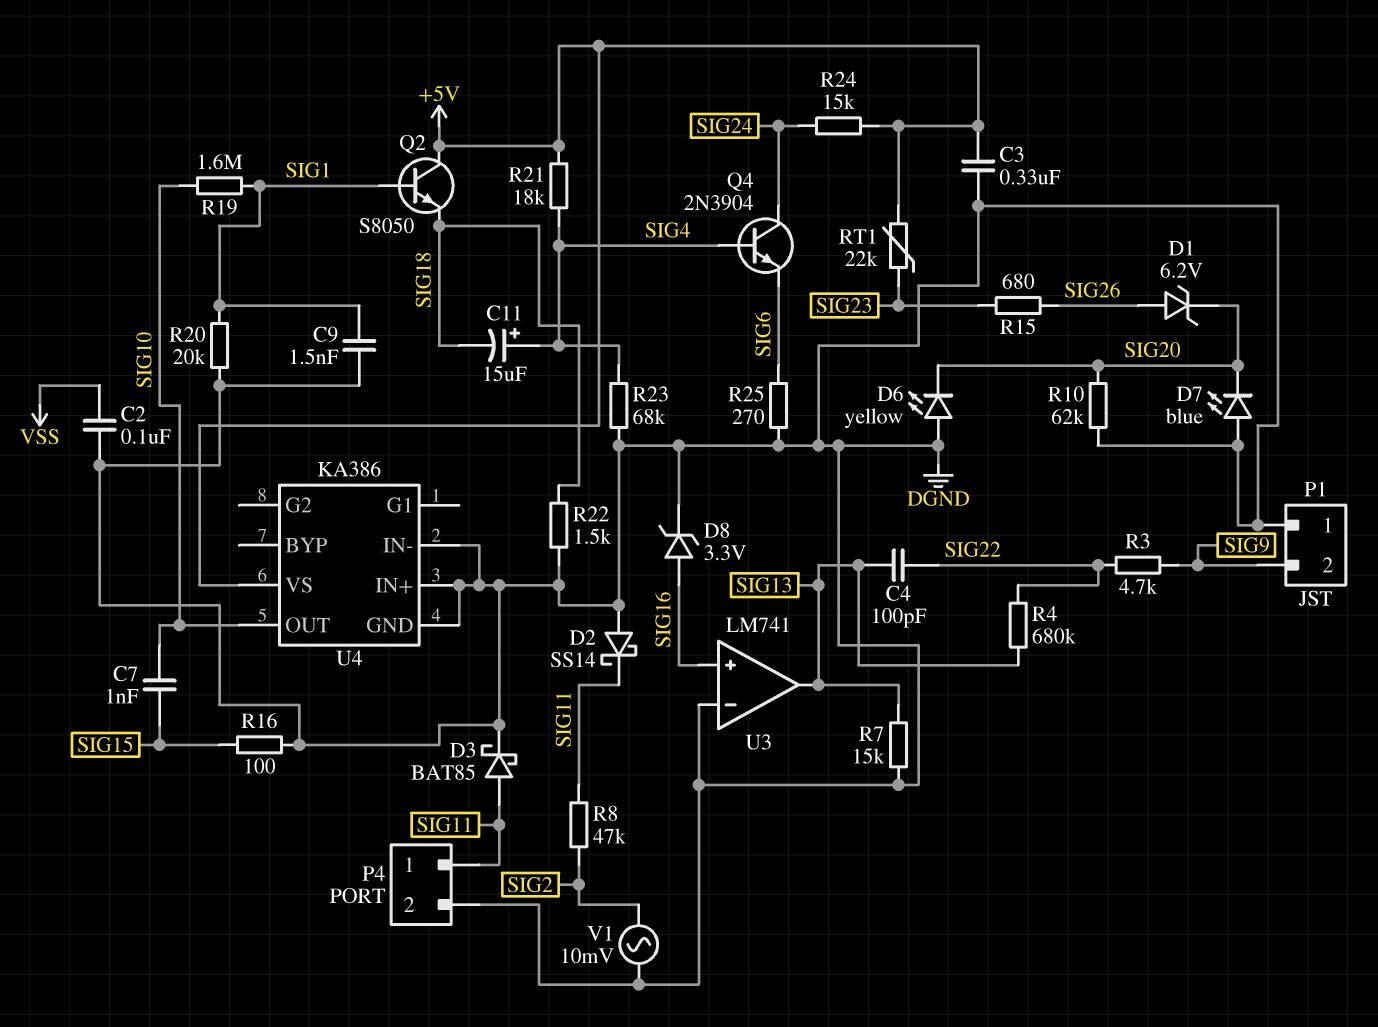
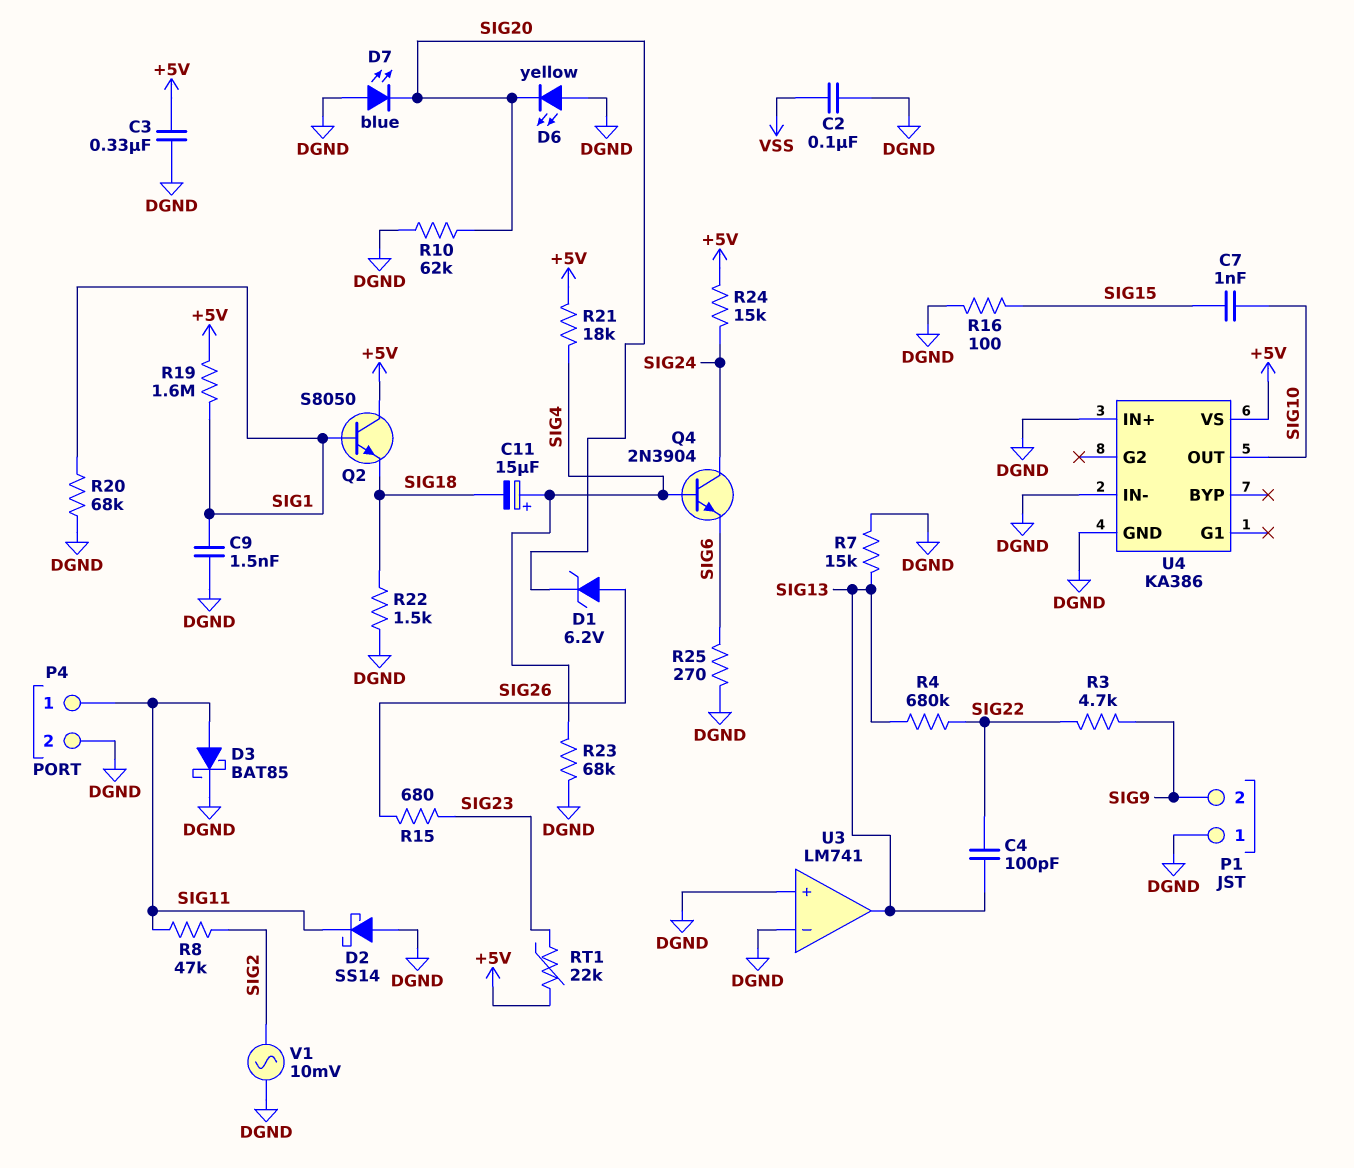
D8: zener 3.3V (A SIG16, K DGND) -> none
R19: 1.6M (SIG1, SIG10) -> 1.6M (+5V, SIG1)
R20: 20k (DGND, SIG1) -> 68k (DGND, SIG1)
U3 pin in+: SIG16 -> DGND

